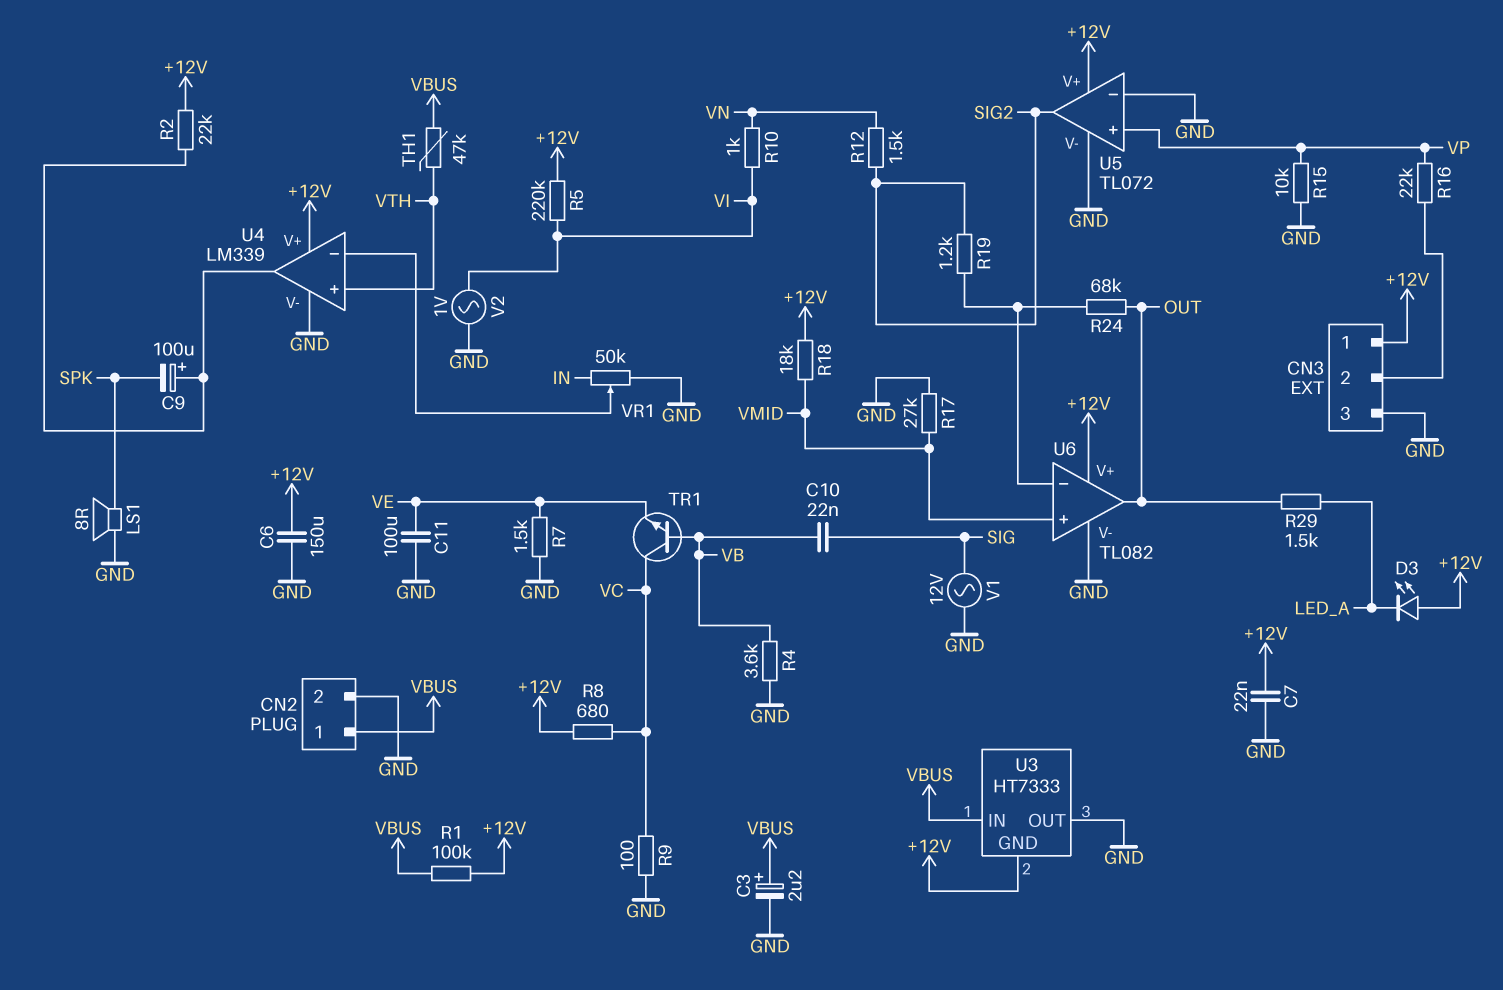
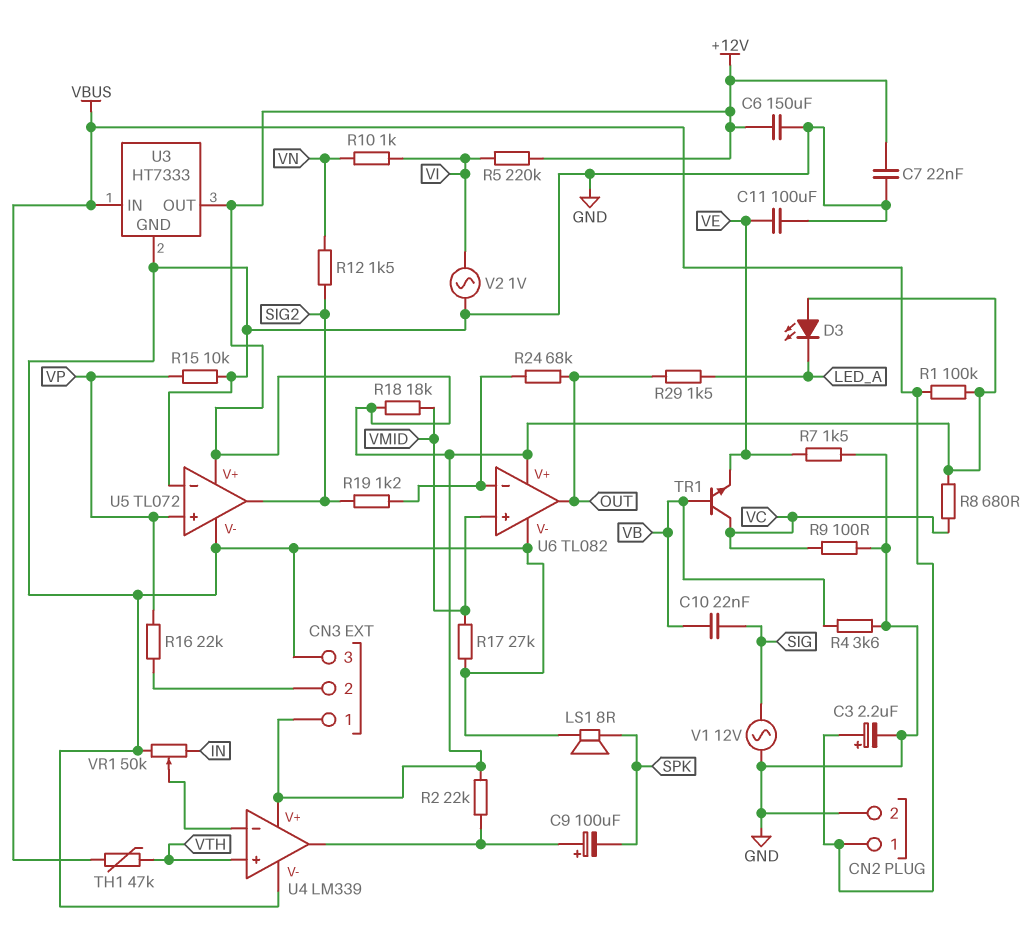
U3 pin GND: +12V -> GND
U3 pin OUT: GND -> +12V

